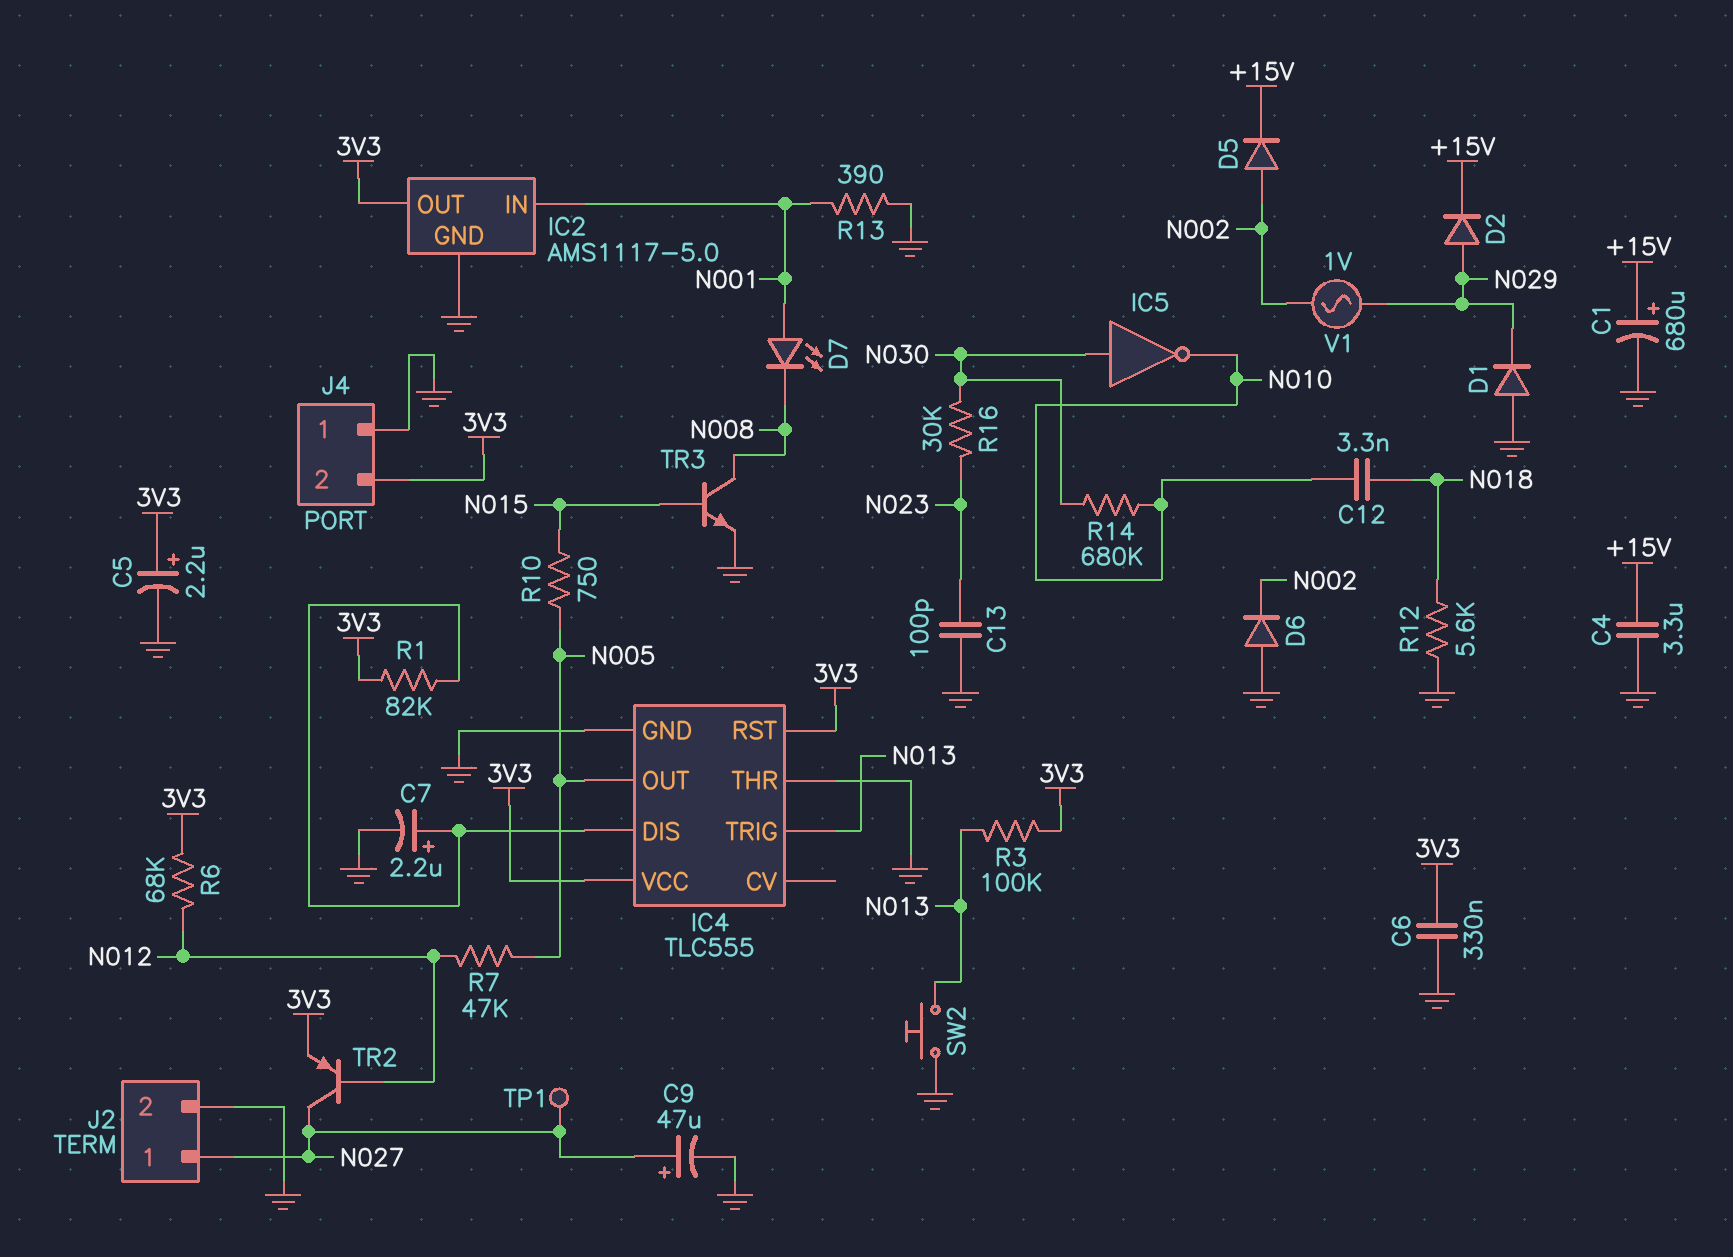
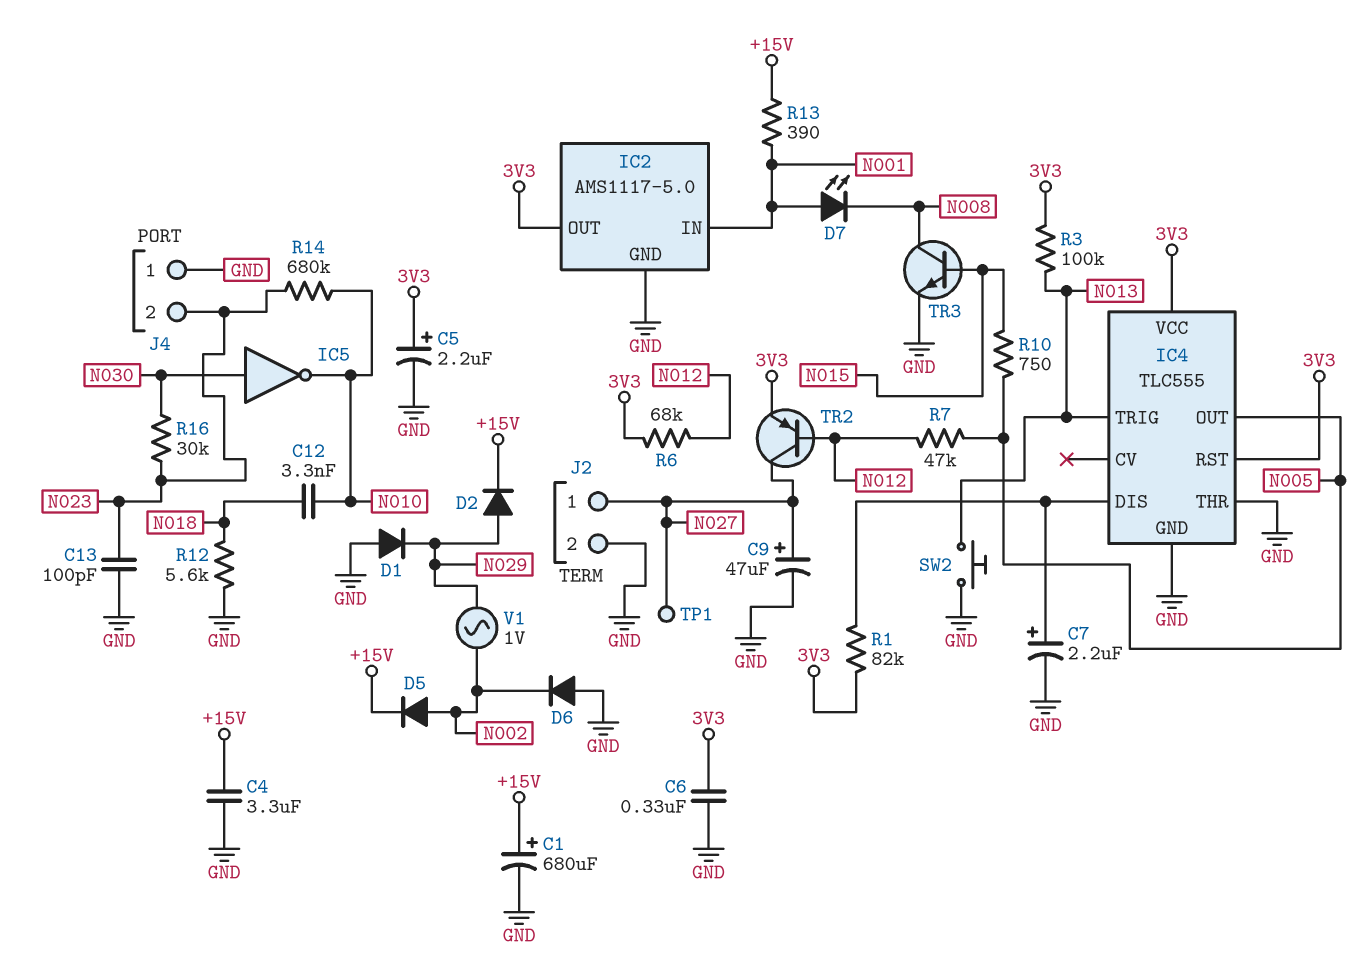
J4 pin 2: 3V3 -> N023
R13: 390 (GND, N001) -> 390 (+15V, N001)
R14: 680k (N010, N030) -> 680k (N010, N023)

